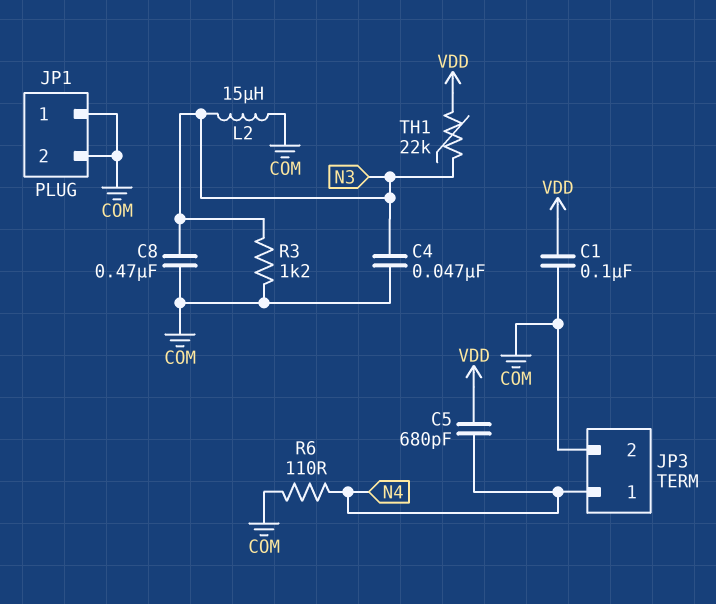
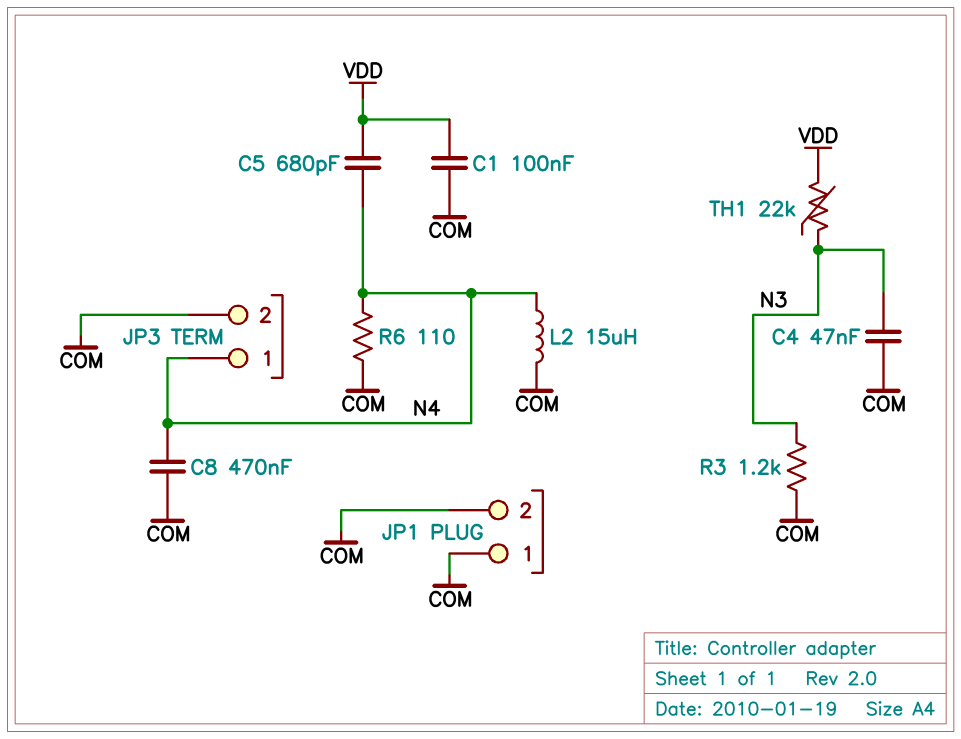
C8: 470nF (COM, N3) -> 470nF (COM, N4)
L2: 15uH (COM, N3) -> 15uH (COM, N4)

